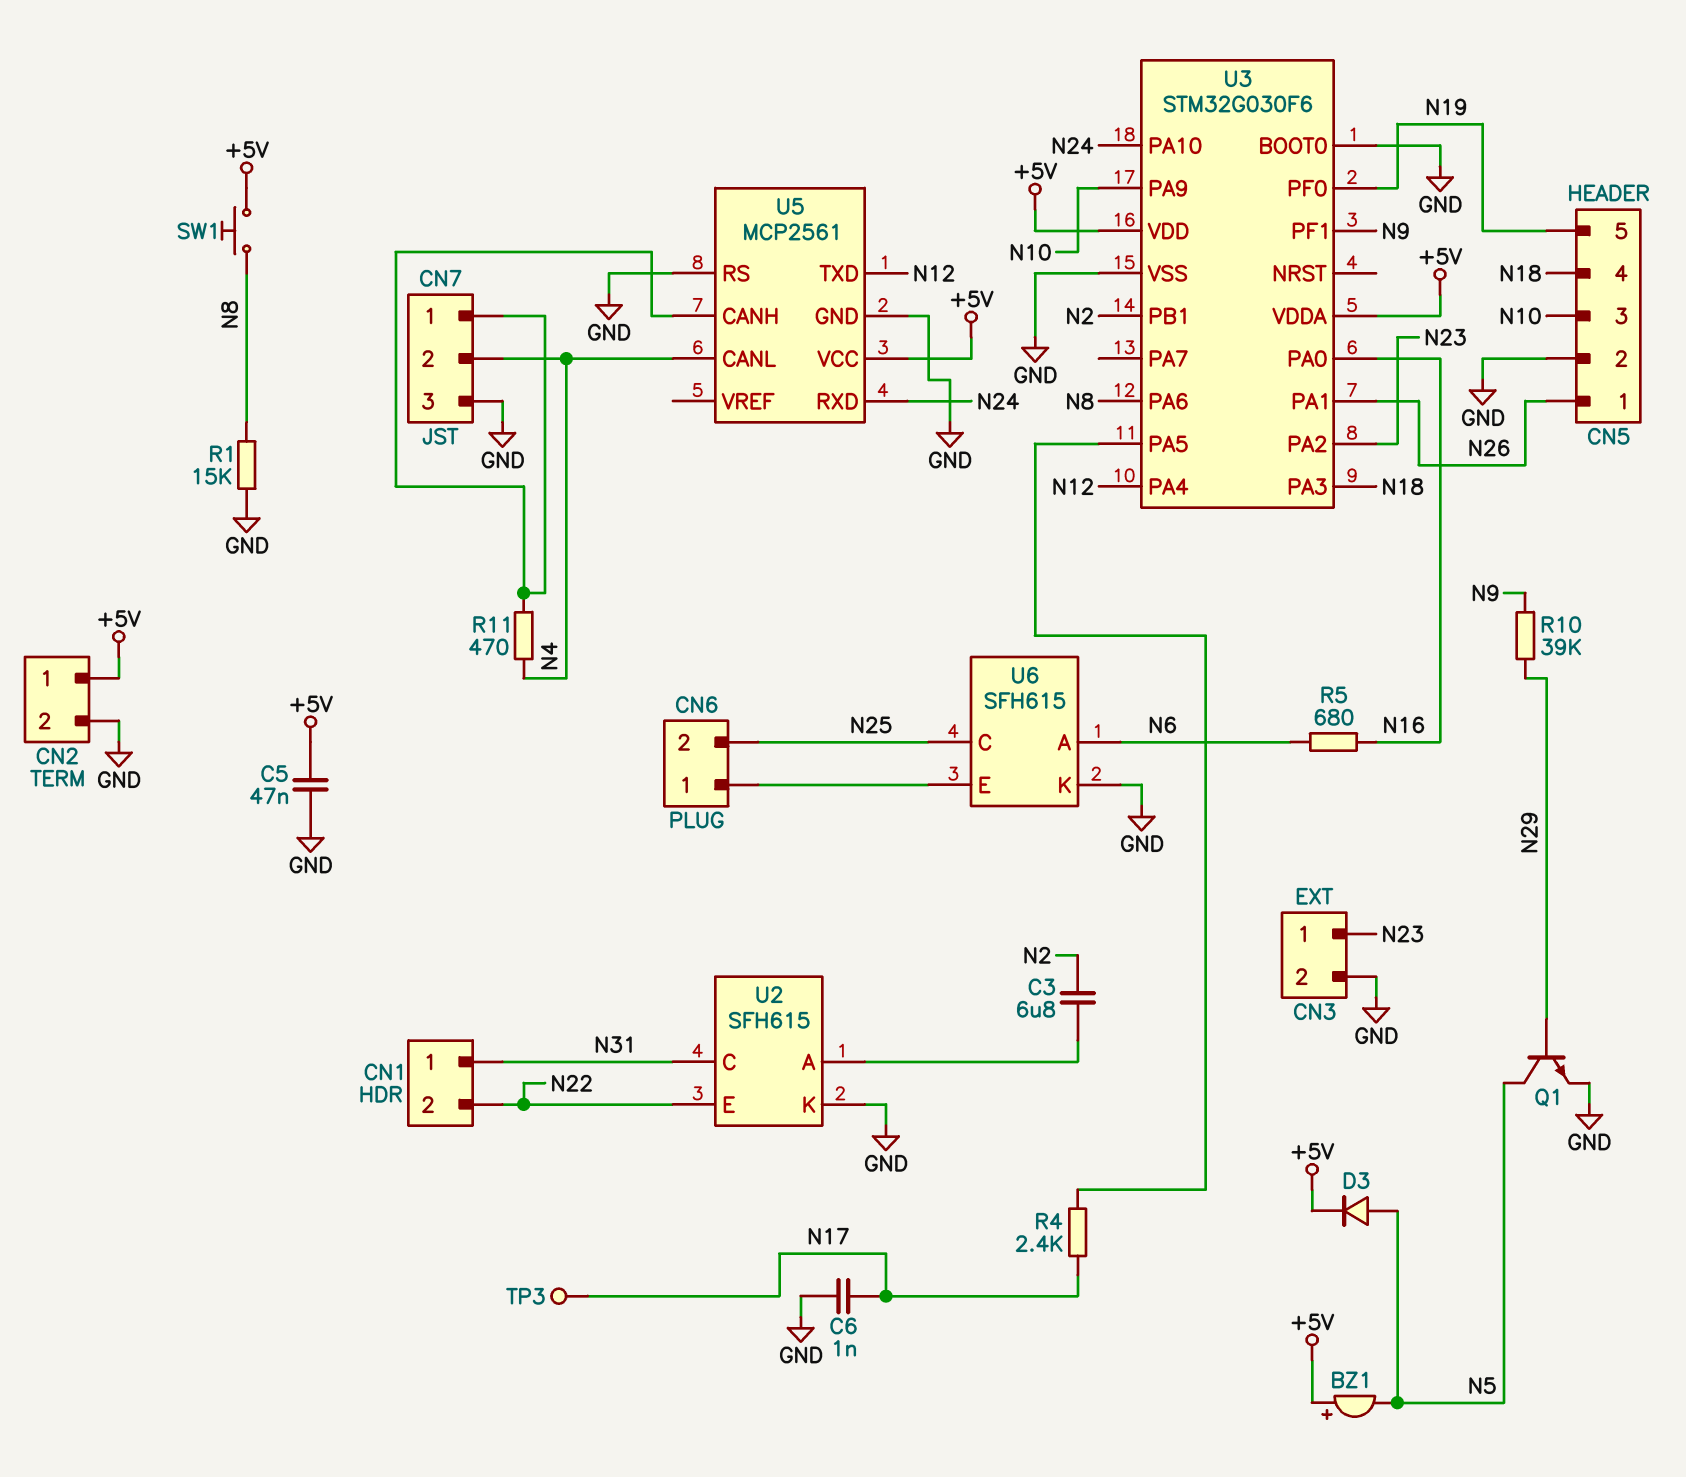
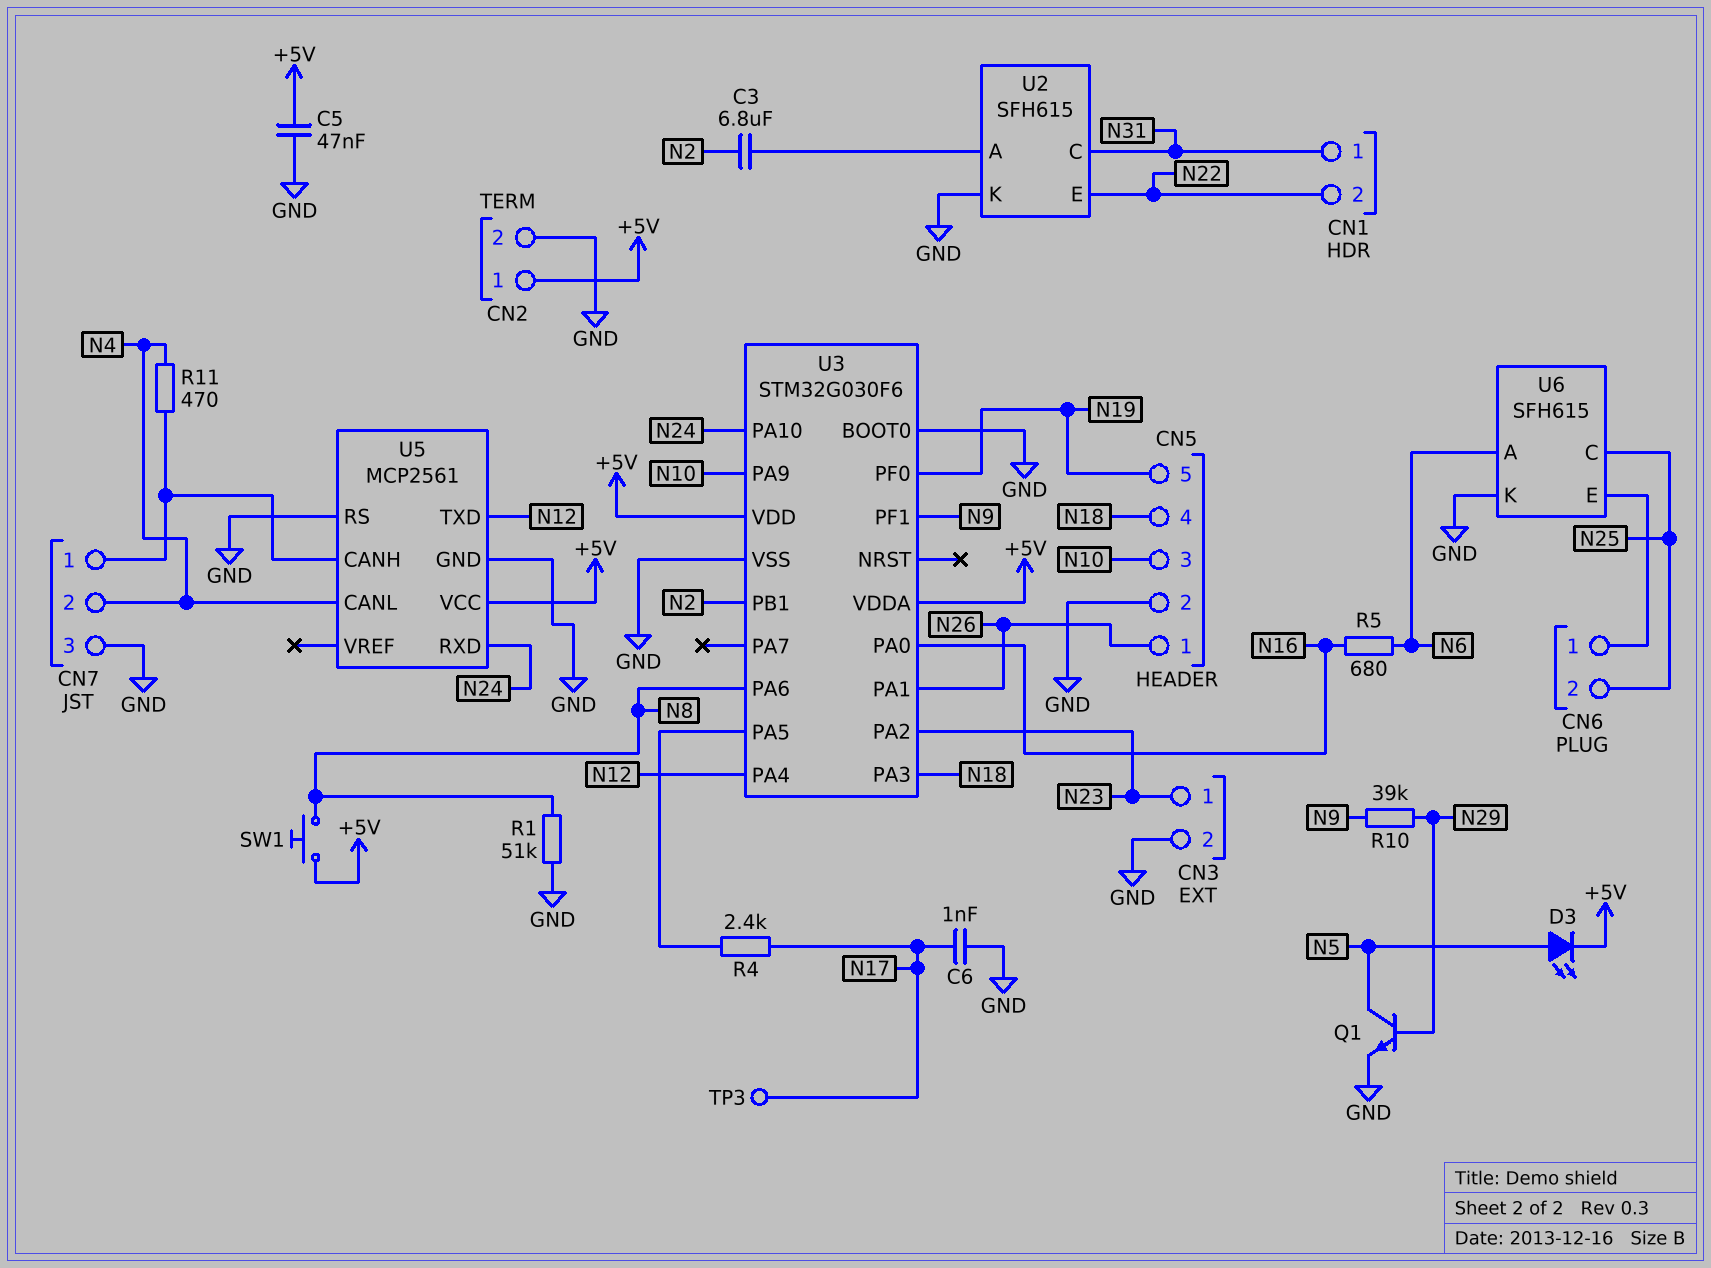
BZ1: buzzer (plus +5V, minus N5) -> none
D3: diode (A N5, K +5V) -> LED (A N5, K +5V)
R1: 15k (GND, N8) -> 51k (GND, N8)

